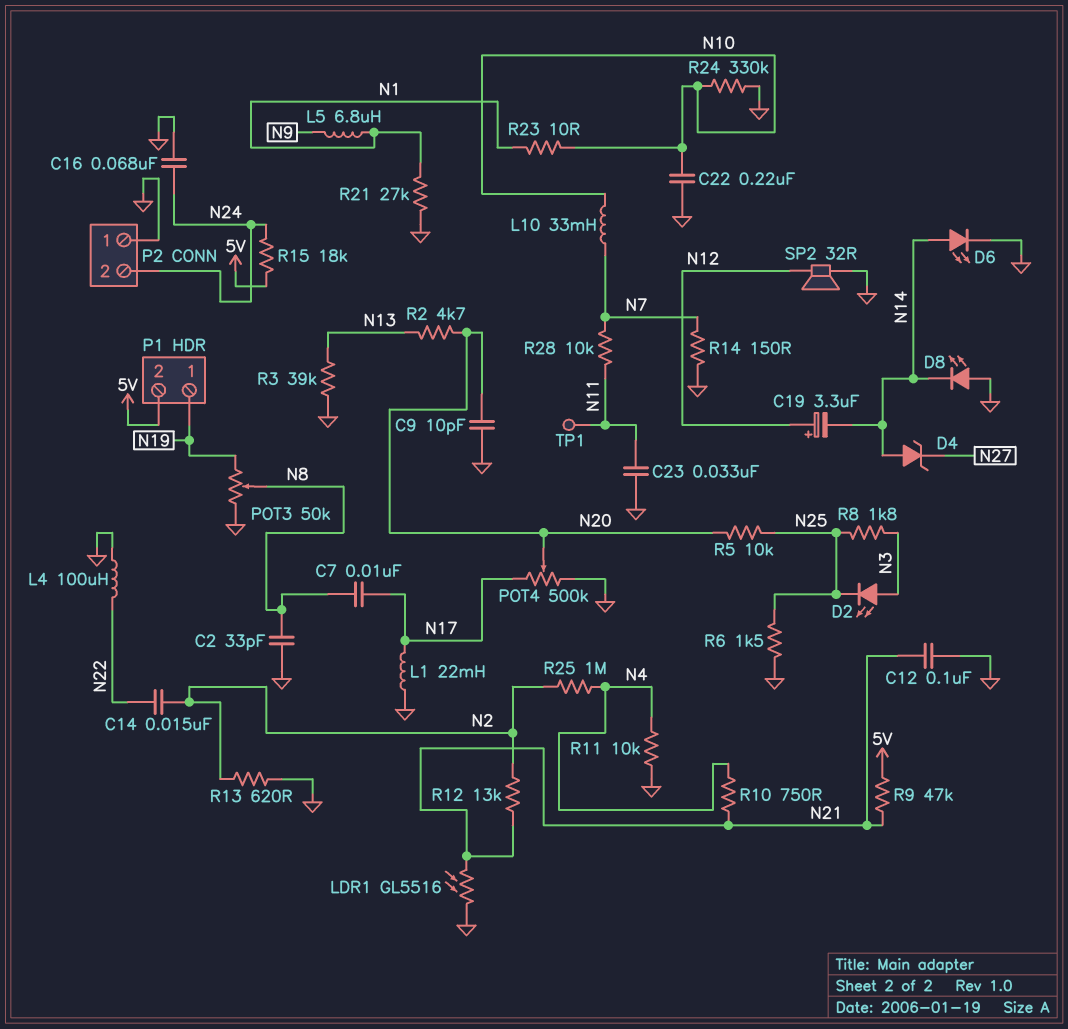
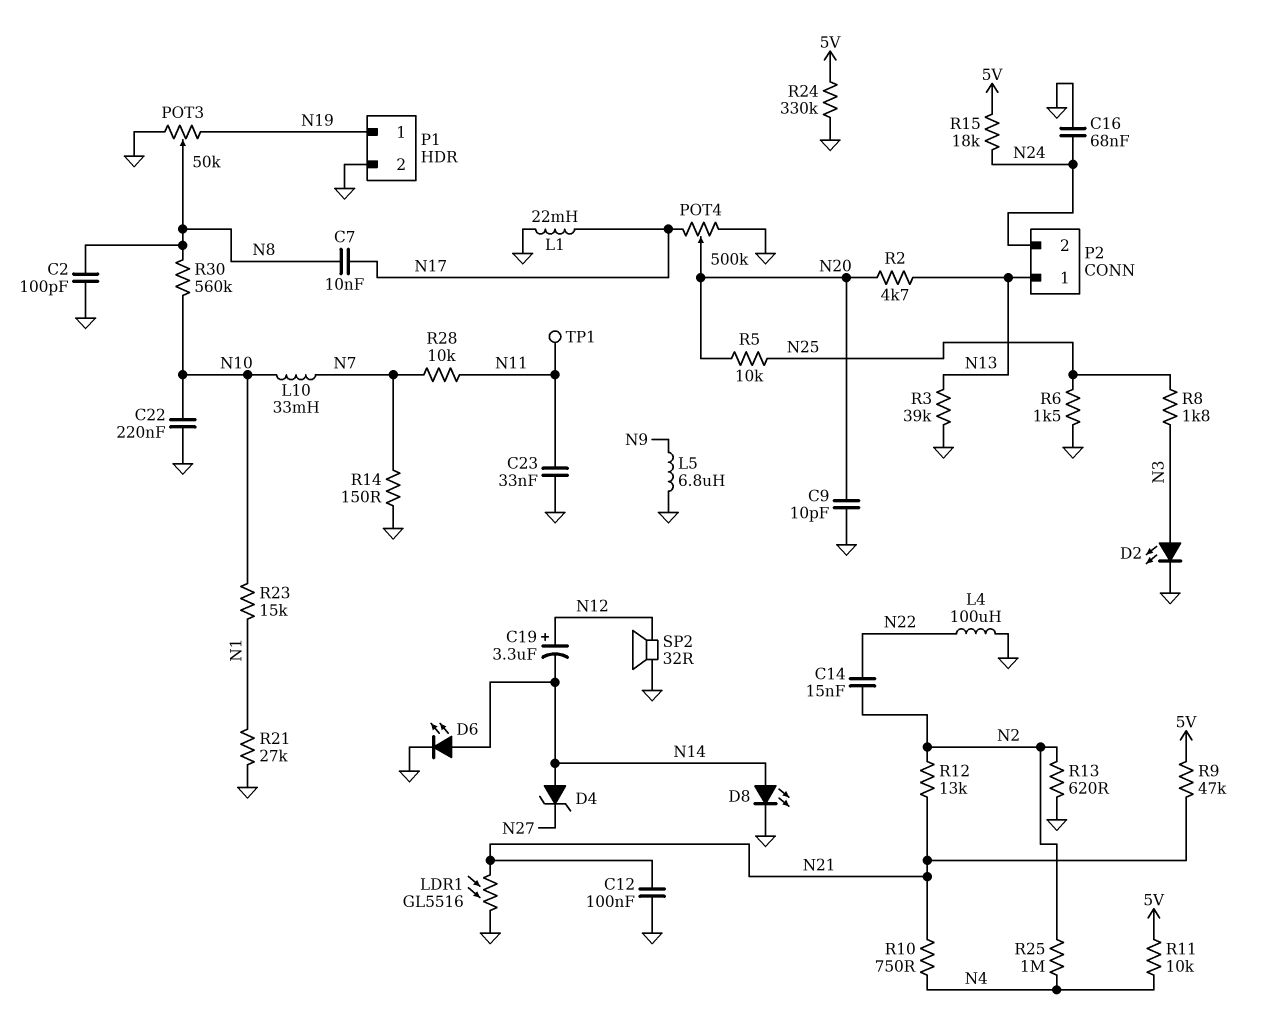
C2: 33pF (GND, N8) -> 100pF (GND, N8)
D2: LED (A N3, K N25) -> LED (A N3, K GND)
D8: LED (A GND, K N14) -> LED (A N14, K GND)
L5: 6.8uH (N1, N9) -> 6.8uH (GND, N9)
P1 pin 2: 5V -> GND
P2 pin 1: GND -> N13
R11: 10k (GND, N4) -> 10k (5V, N4)
R23: 10 (N1, N10) -> 15k (N1, N10)
R24: 330k (GND, N10) -> 330k (5V, GND)
R30: none -> 560k (N8, N10)

